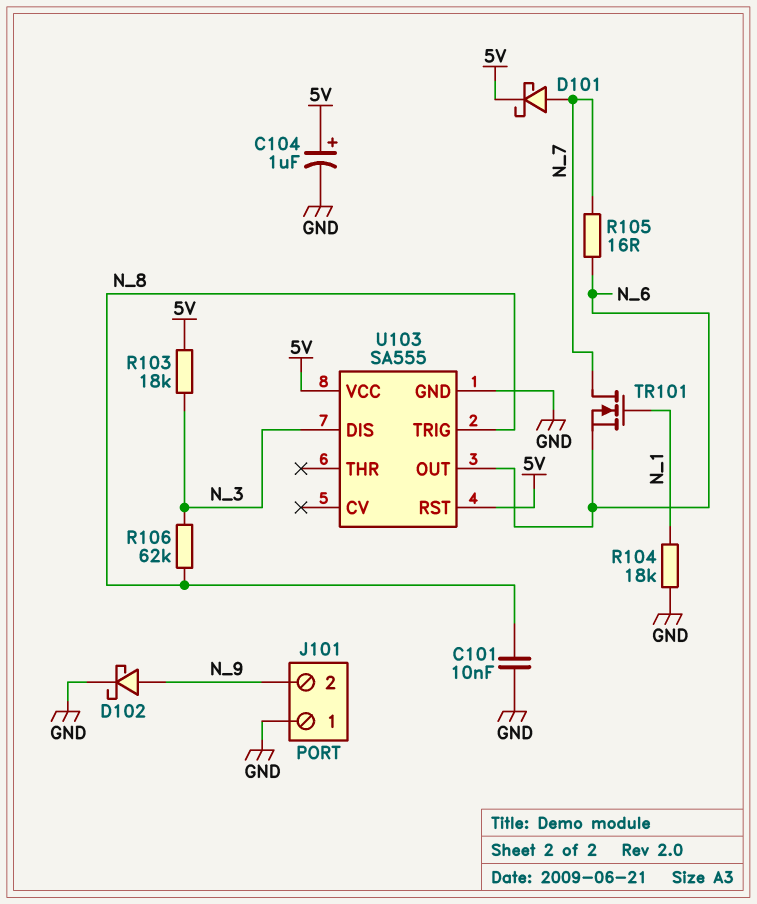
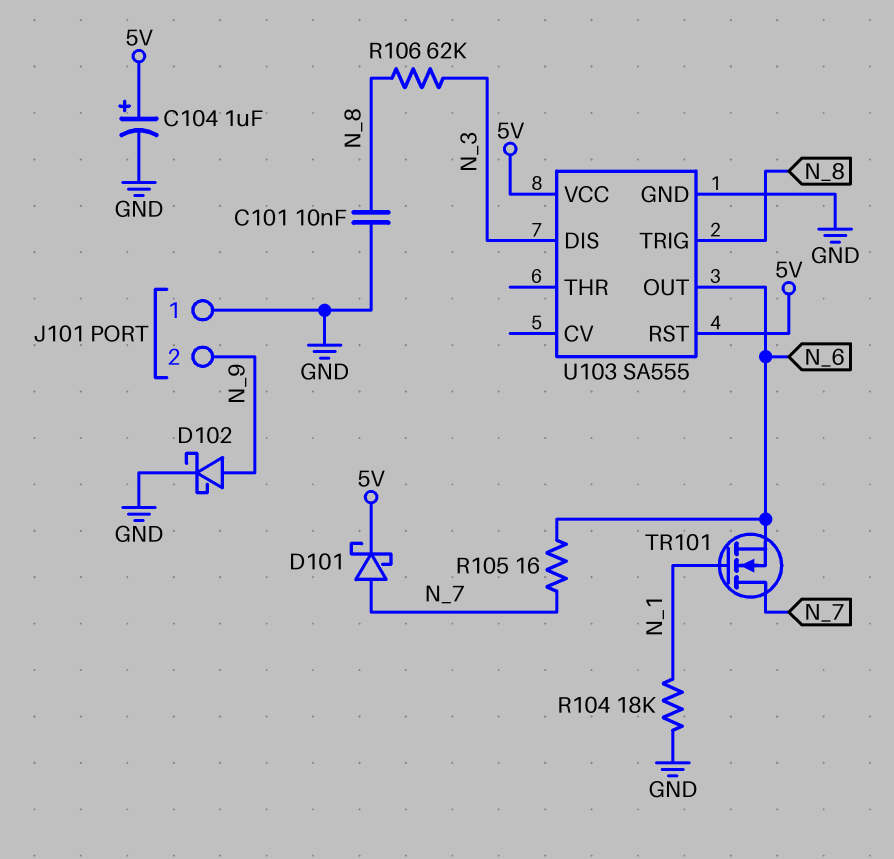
R103: 18k (5V, N_3) -> none

